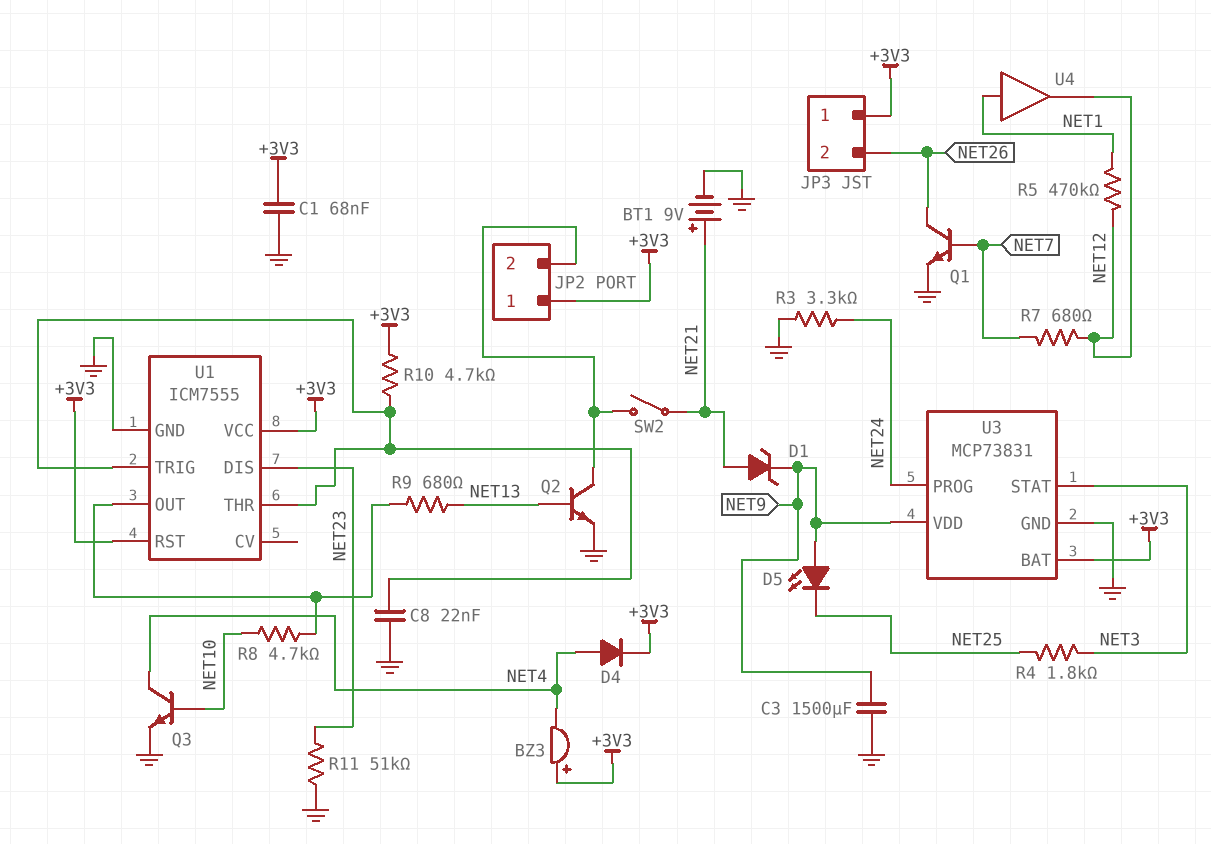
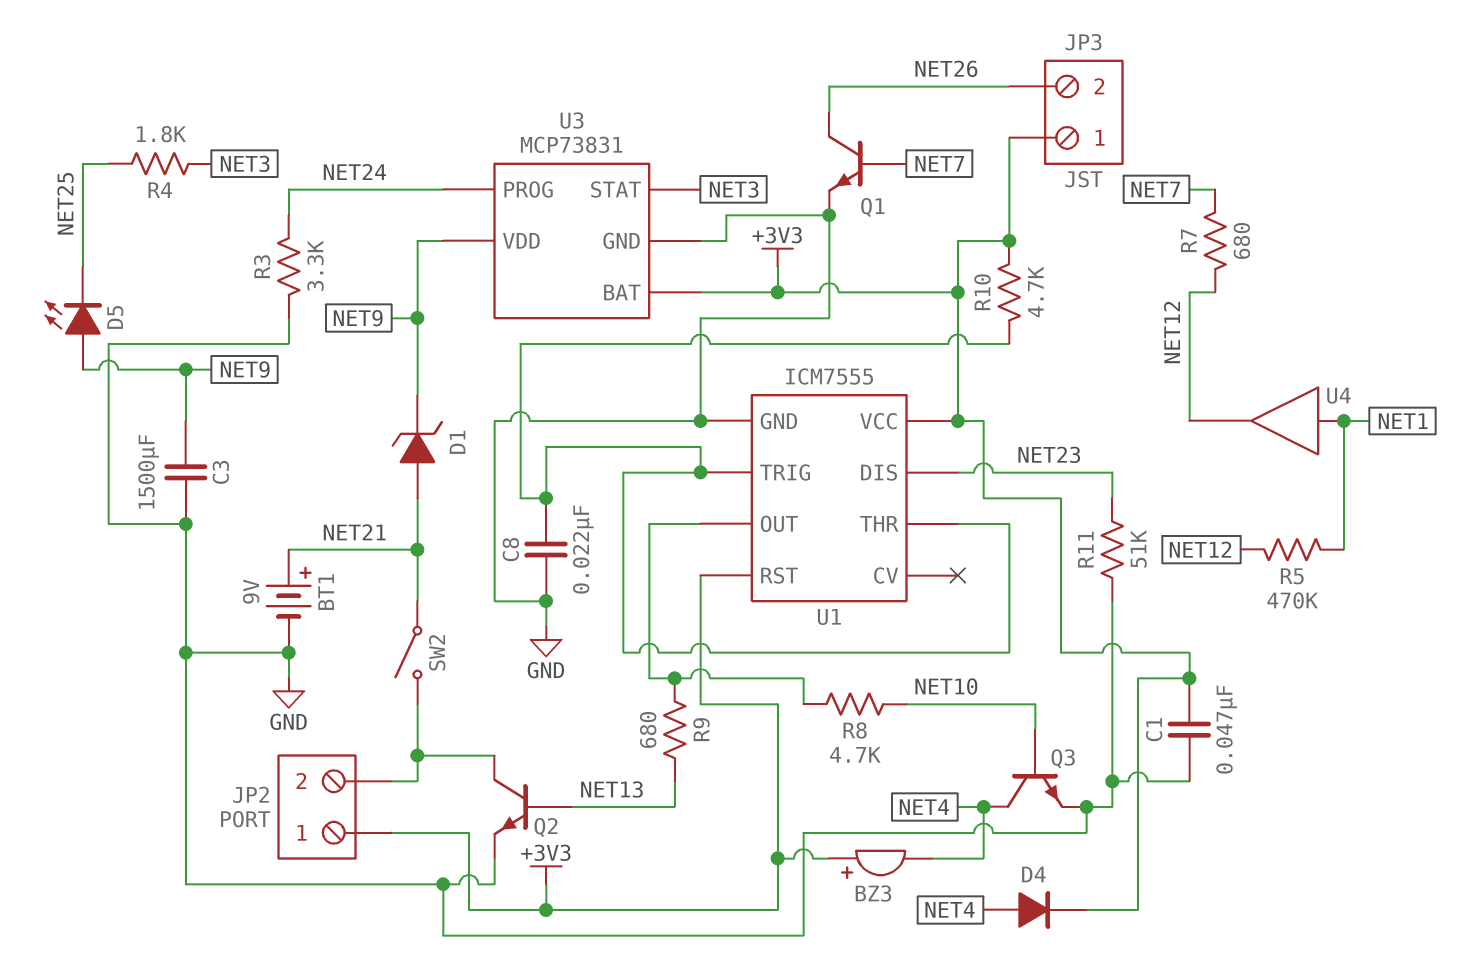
C1: 68nF (+3V3, GND) -> 47nF (+3V3, GND)

